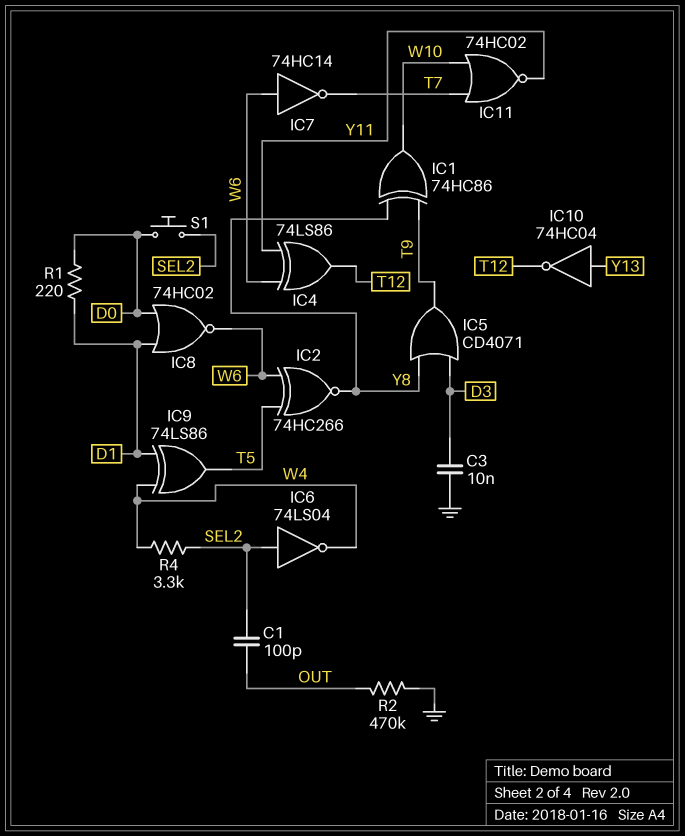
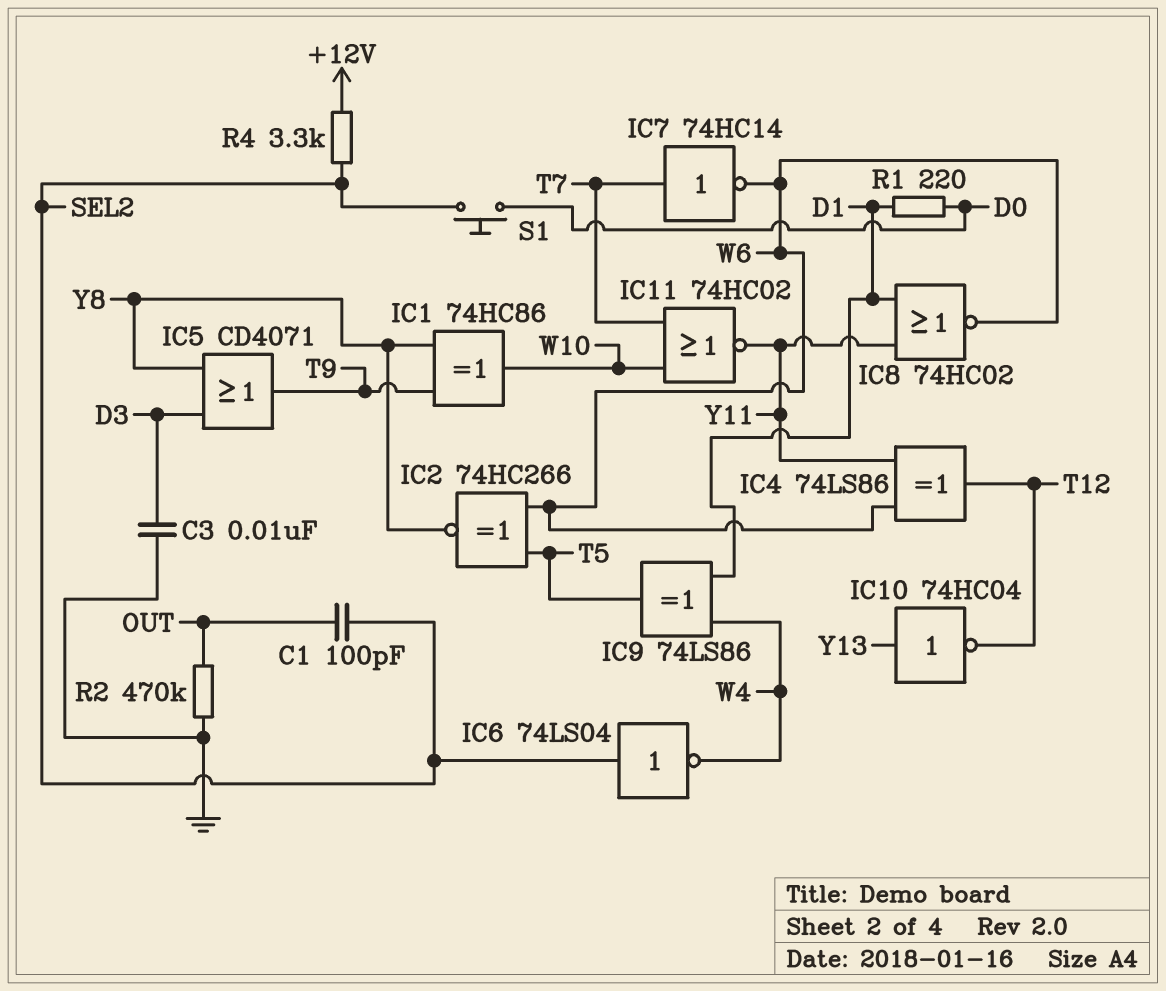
IC7: NOT 74HC14 (in W6, out T7) -> NOT 74HC14 (in T7, out W6)
IC8: NOR 74HC02 (in D0, in D1, out W6) -> NOR 74HC02 (in D1, in Y11, out W6)
R4: 3.3k (SEL2, W4) -> 3.3k (+12V, SEL2)

